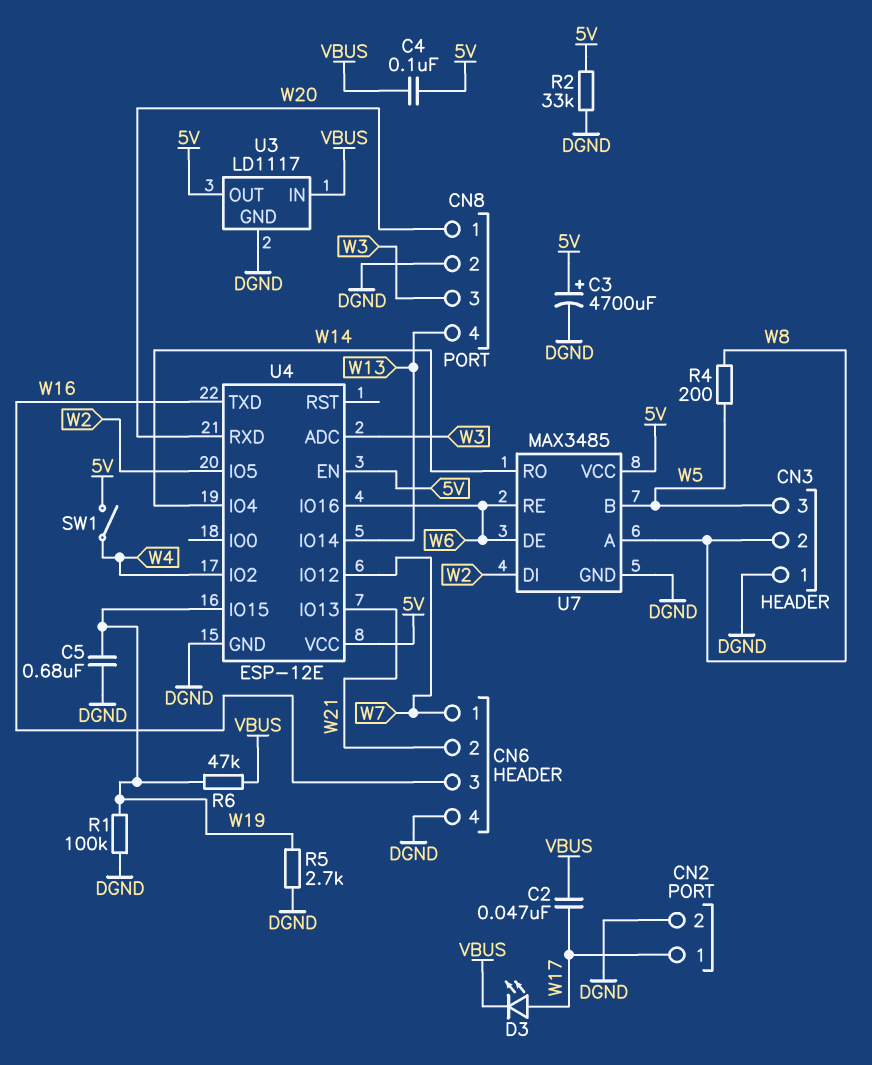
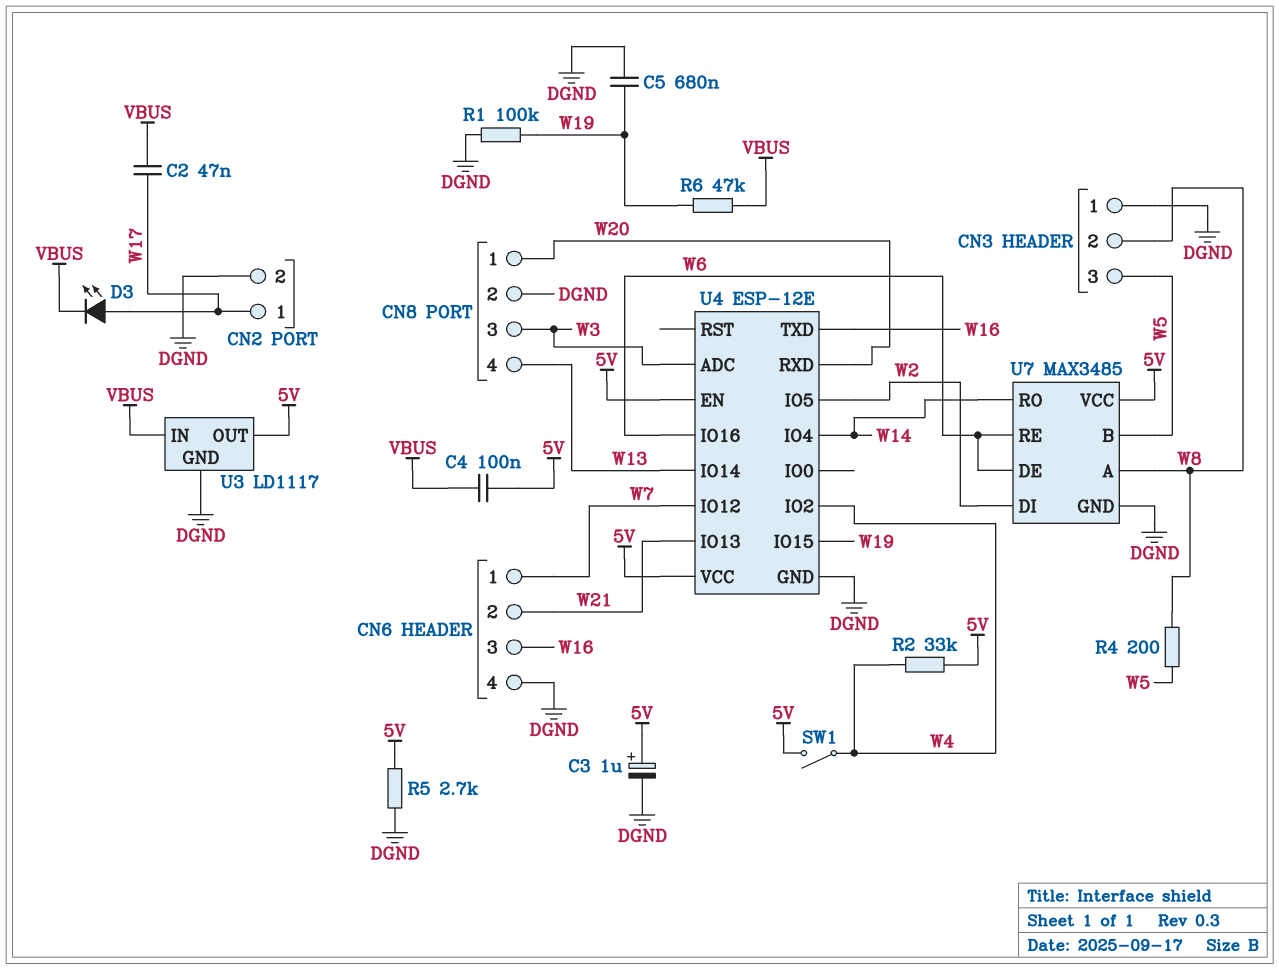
C3: 4700uF (plus 5V, minus DGND) -> 1uF (plus 5V, minus DGND)
R2: 33k (5V, DGND) -> 33k (5V, W4)
R5: 2.7k (DGND, W19) -> 2.7k (5V, DGND)

